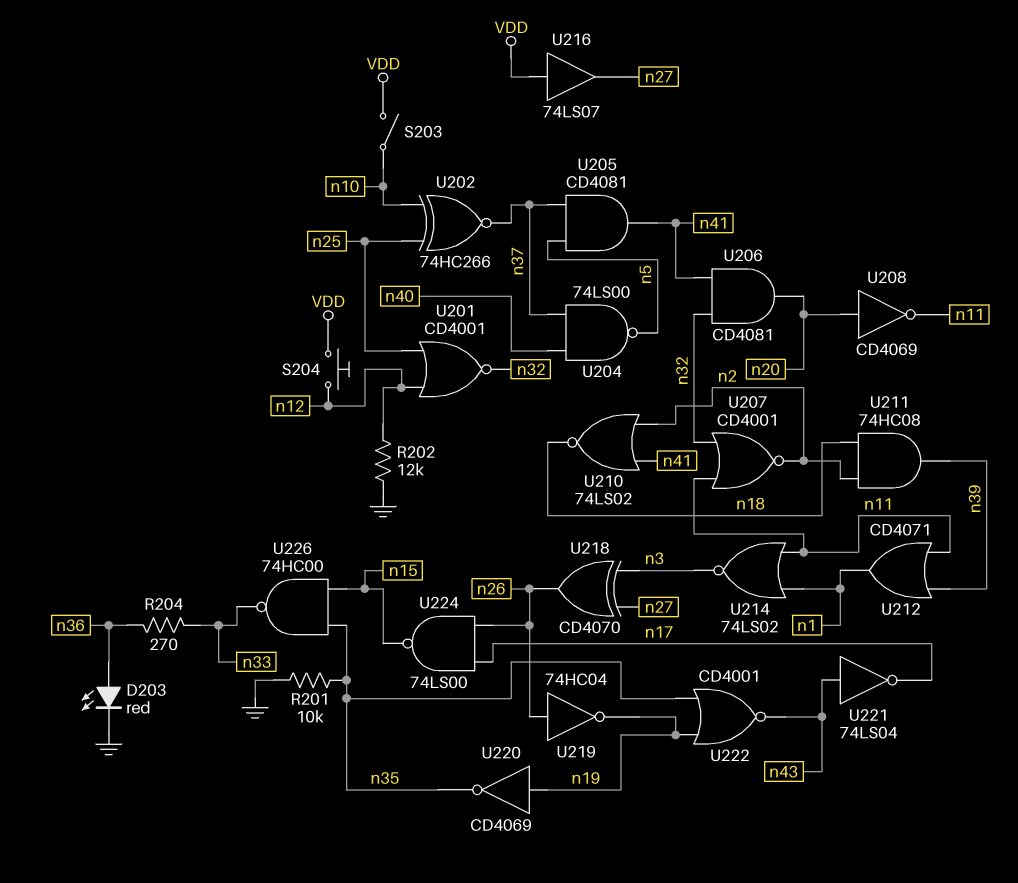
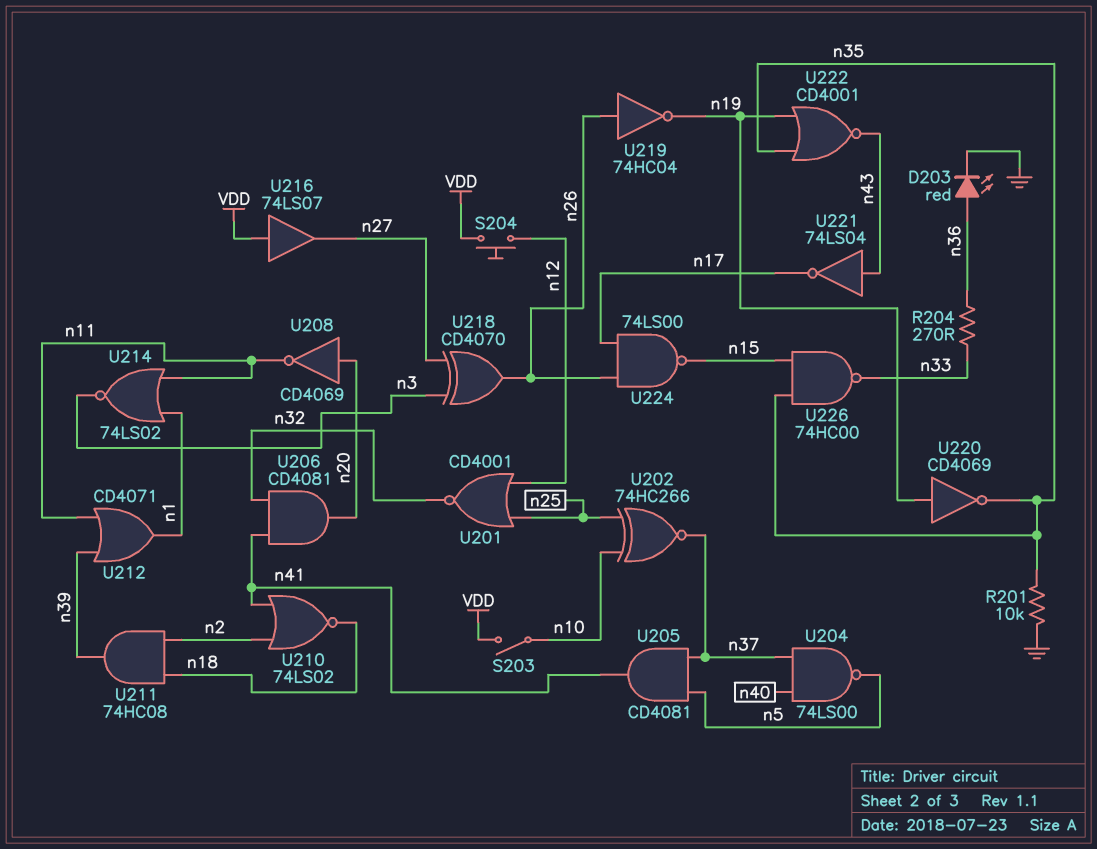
R202: 12k (GND, n12) -> none
U207: NOR CD4001 (in n11, in n32, out n2) -> none

